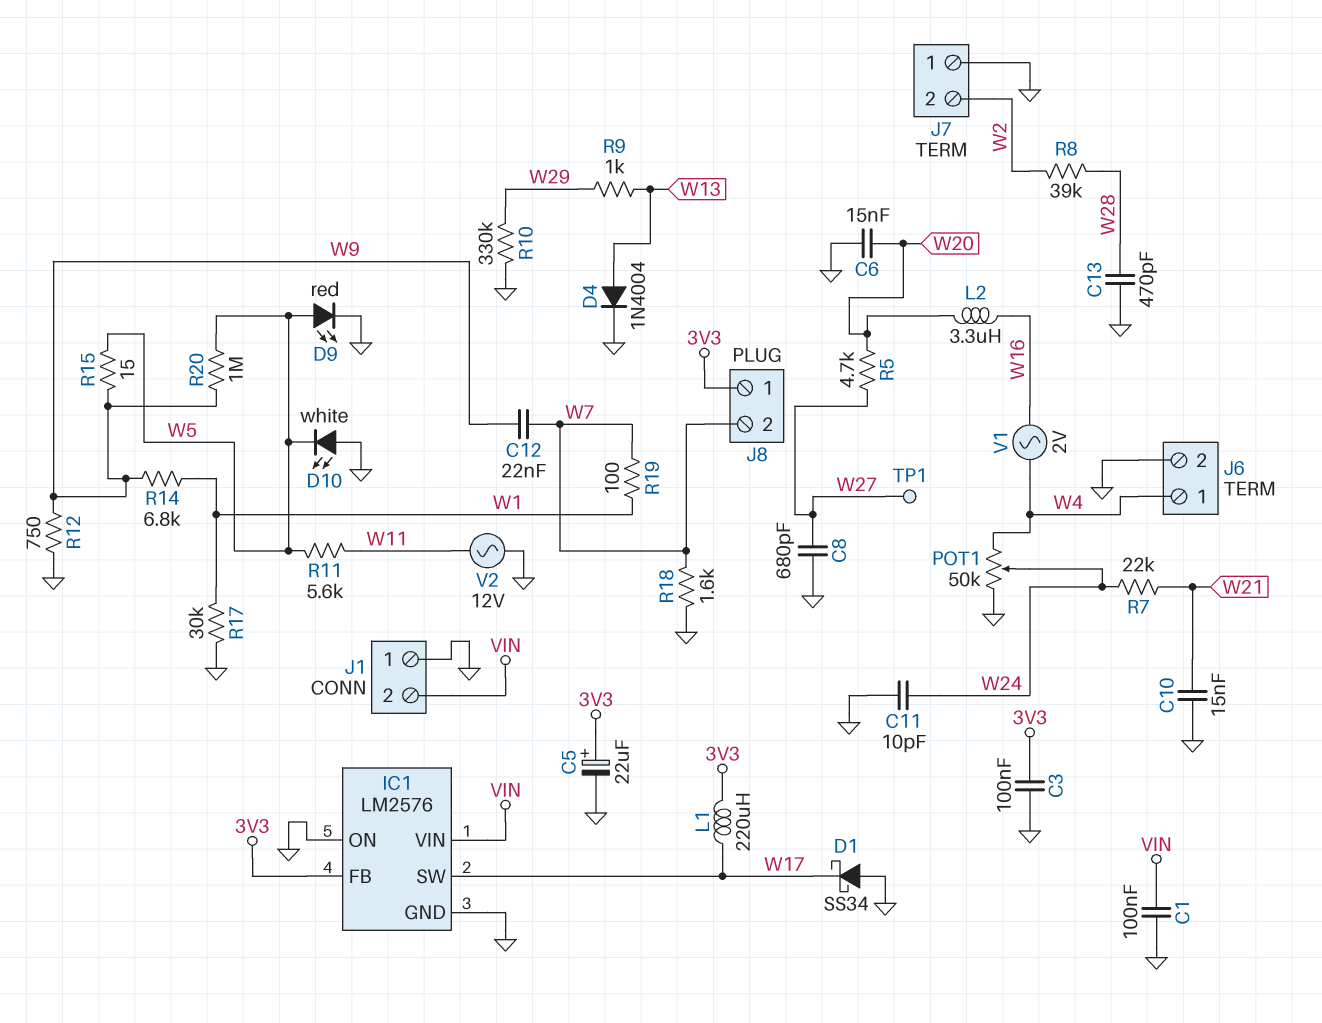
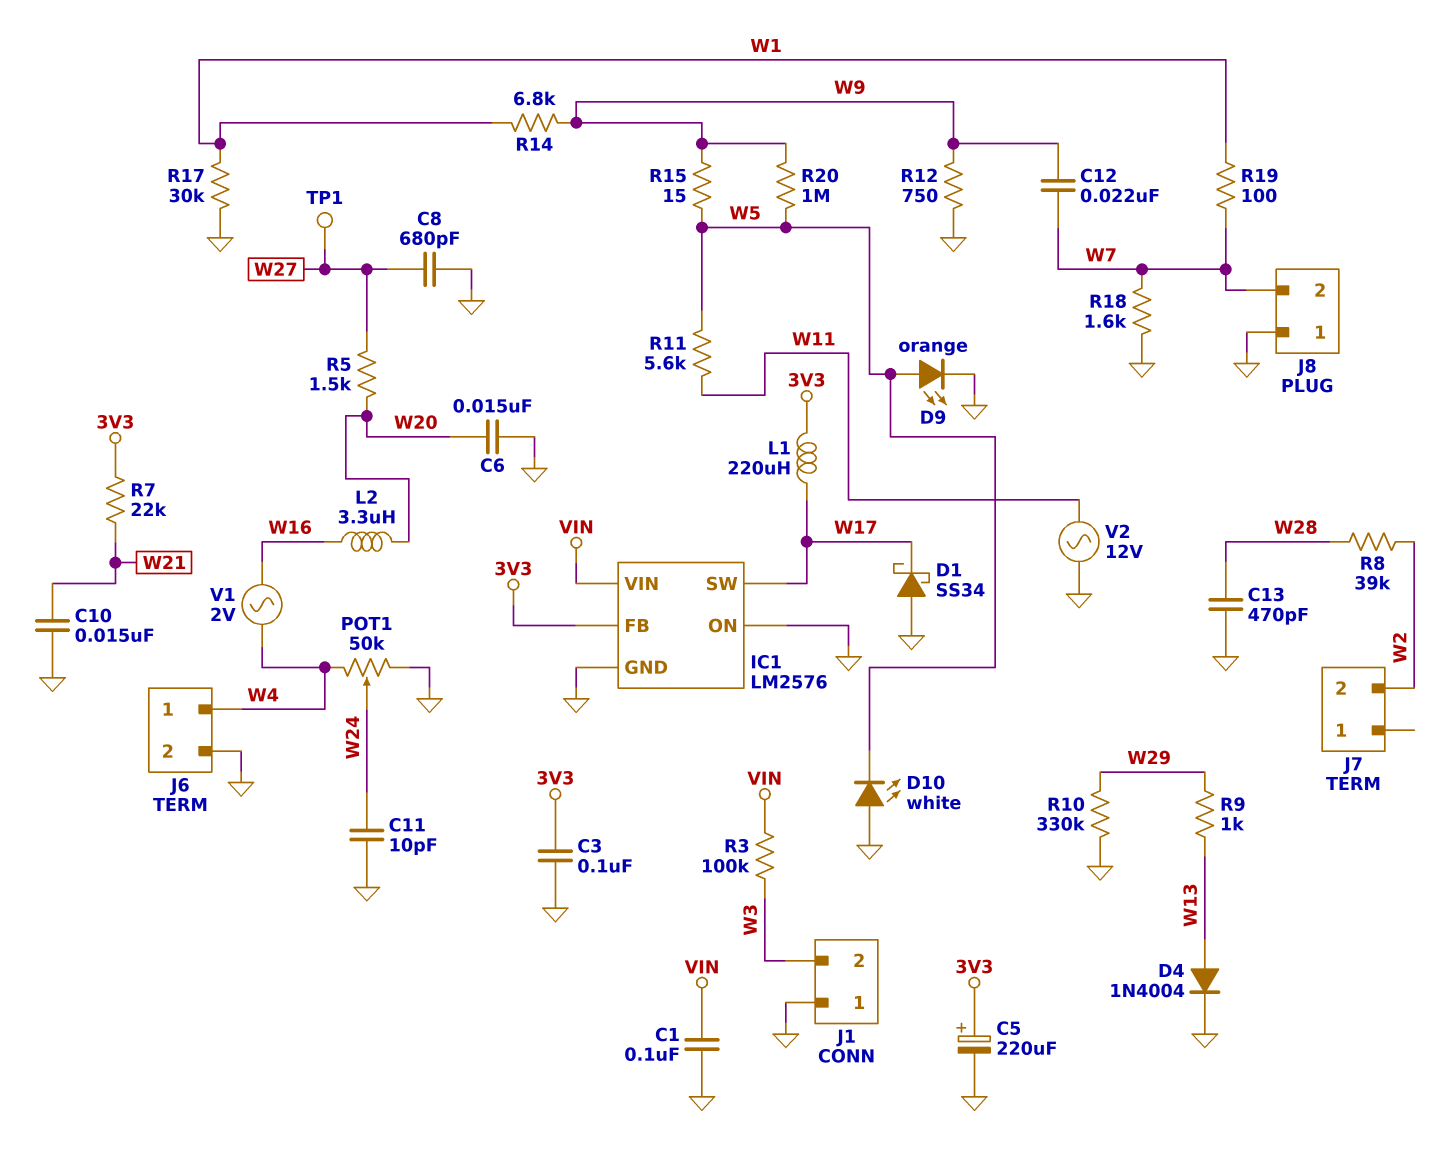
C5: 22uF (plus 3V3, minus GND) -> 220uF (plus 3V3, minus GND)
D9: LED red (A W5, K GND) -> LED orange (A W5, K GND)
J1 pin 2: VIN -> W3
J7 pin 1: GND -> none
J8 pin 1: 3V3 -> GND
R3: none -> 100k (VIN, W3)
R5: 4.7k (W20, W27) -> 1.5k (W20, W27)
R7: 22k (W21, W24) -> 22k (3V3, W21)

